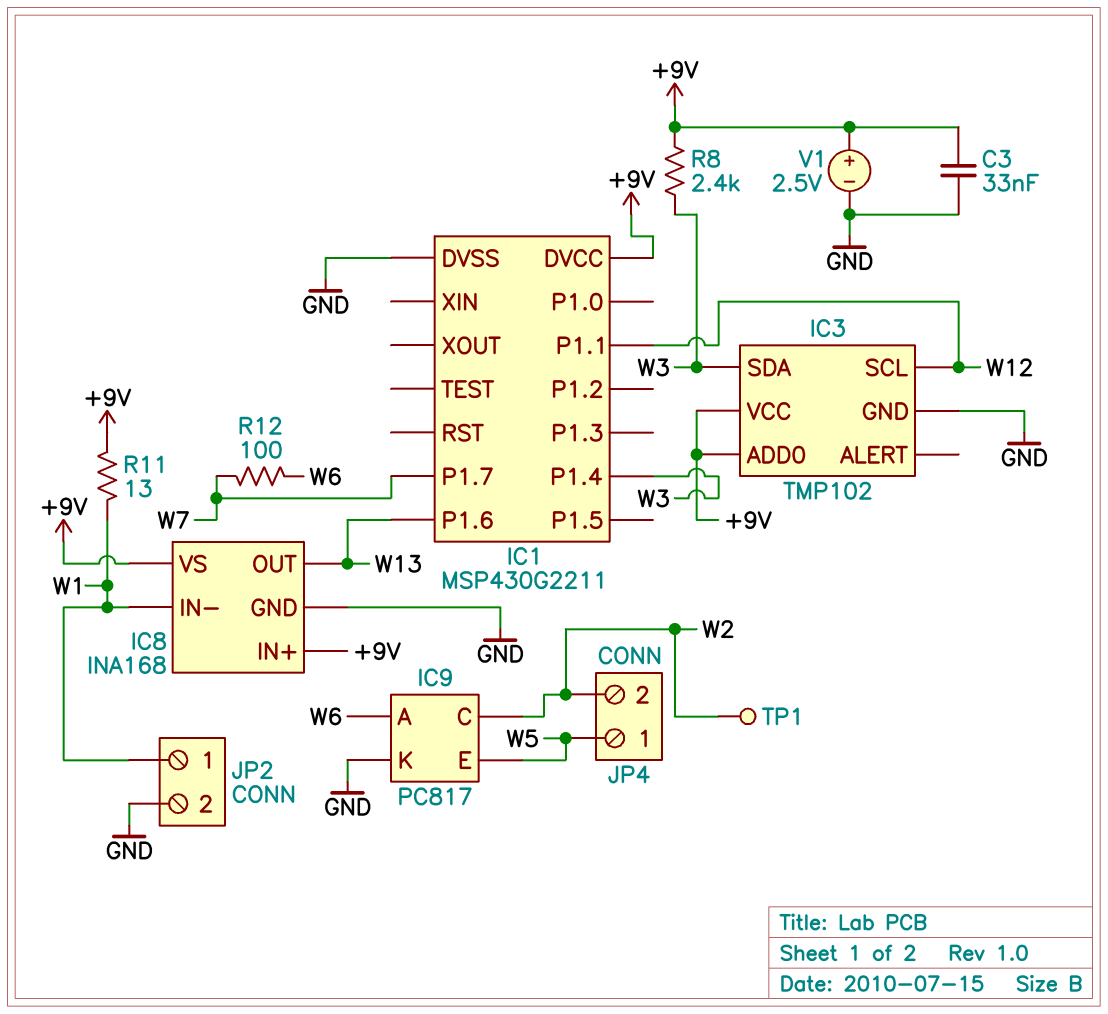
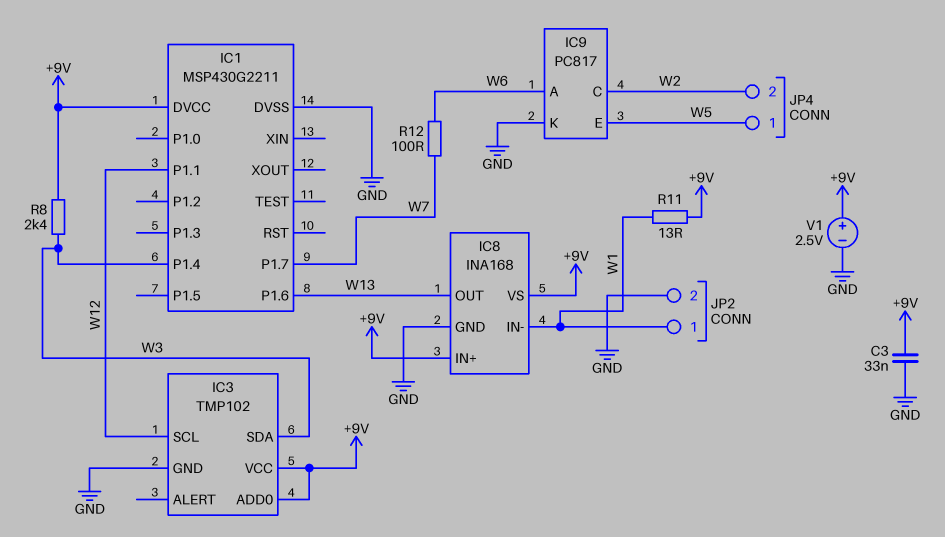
TP1: test point (W2) -> none

